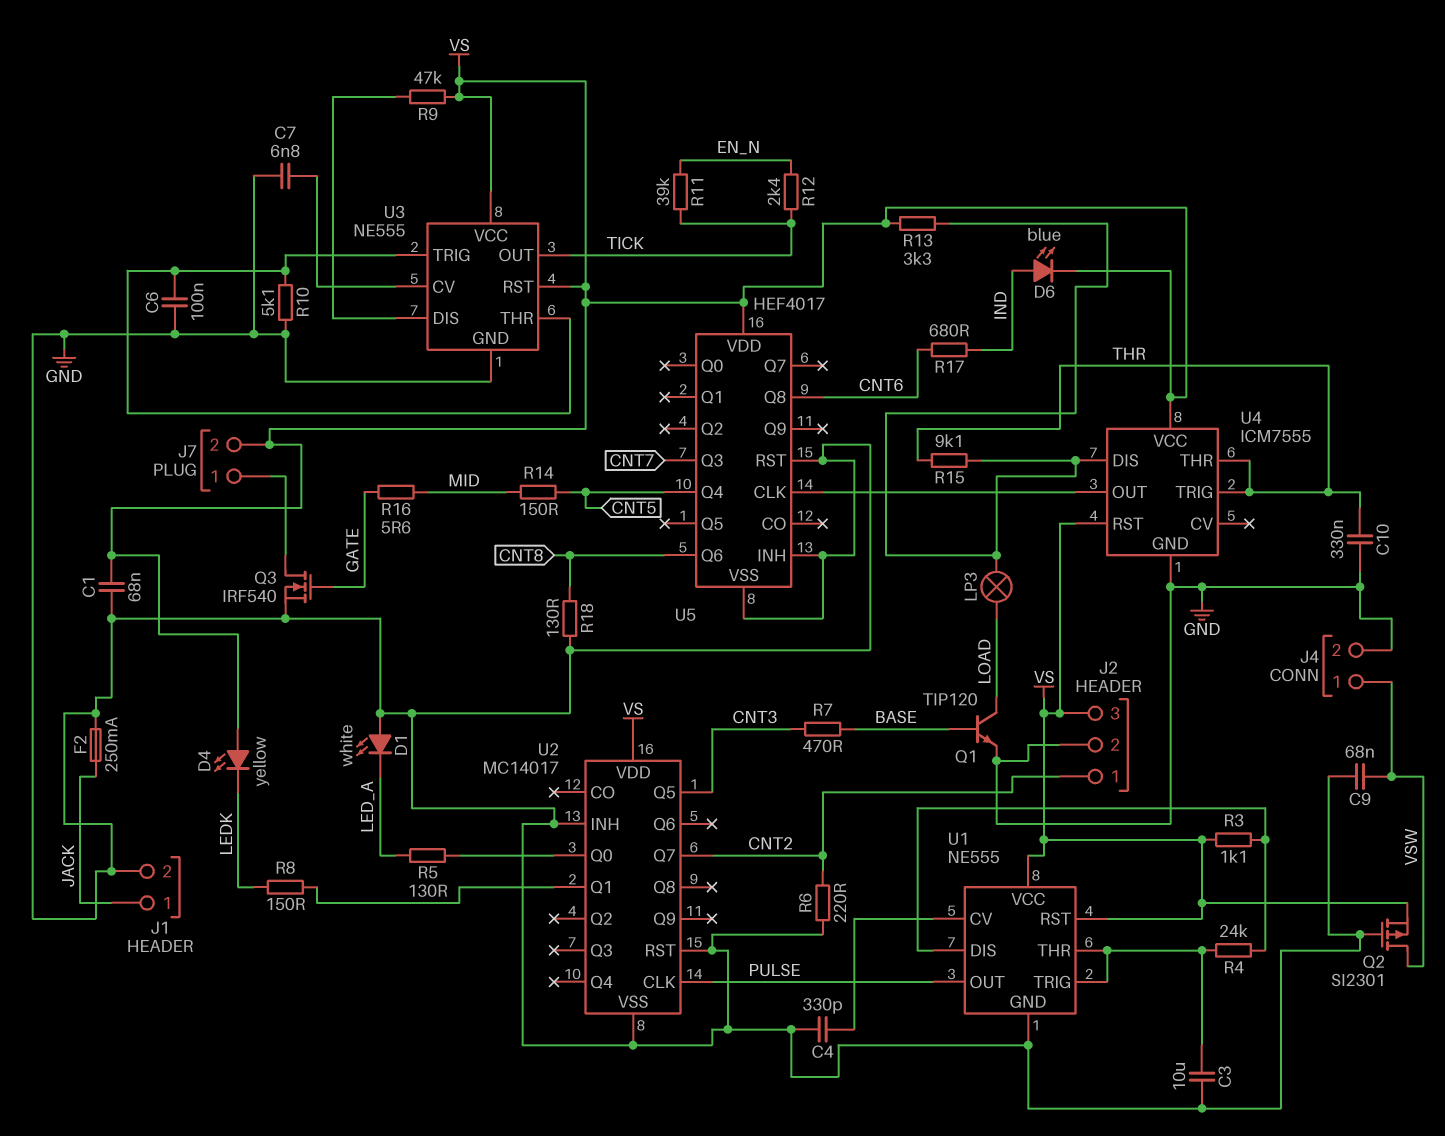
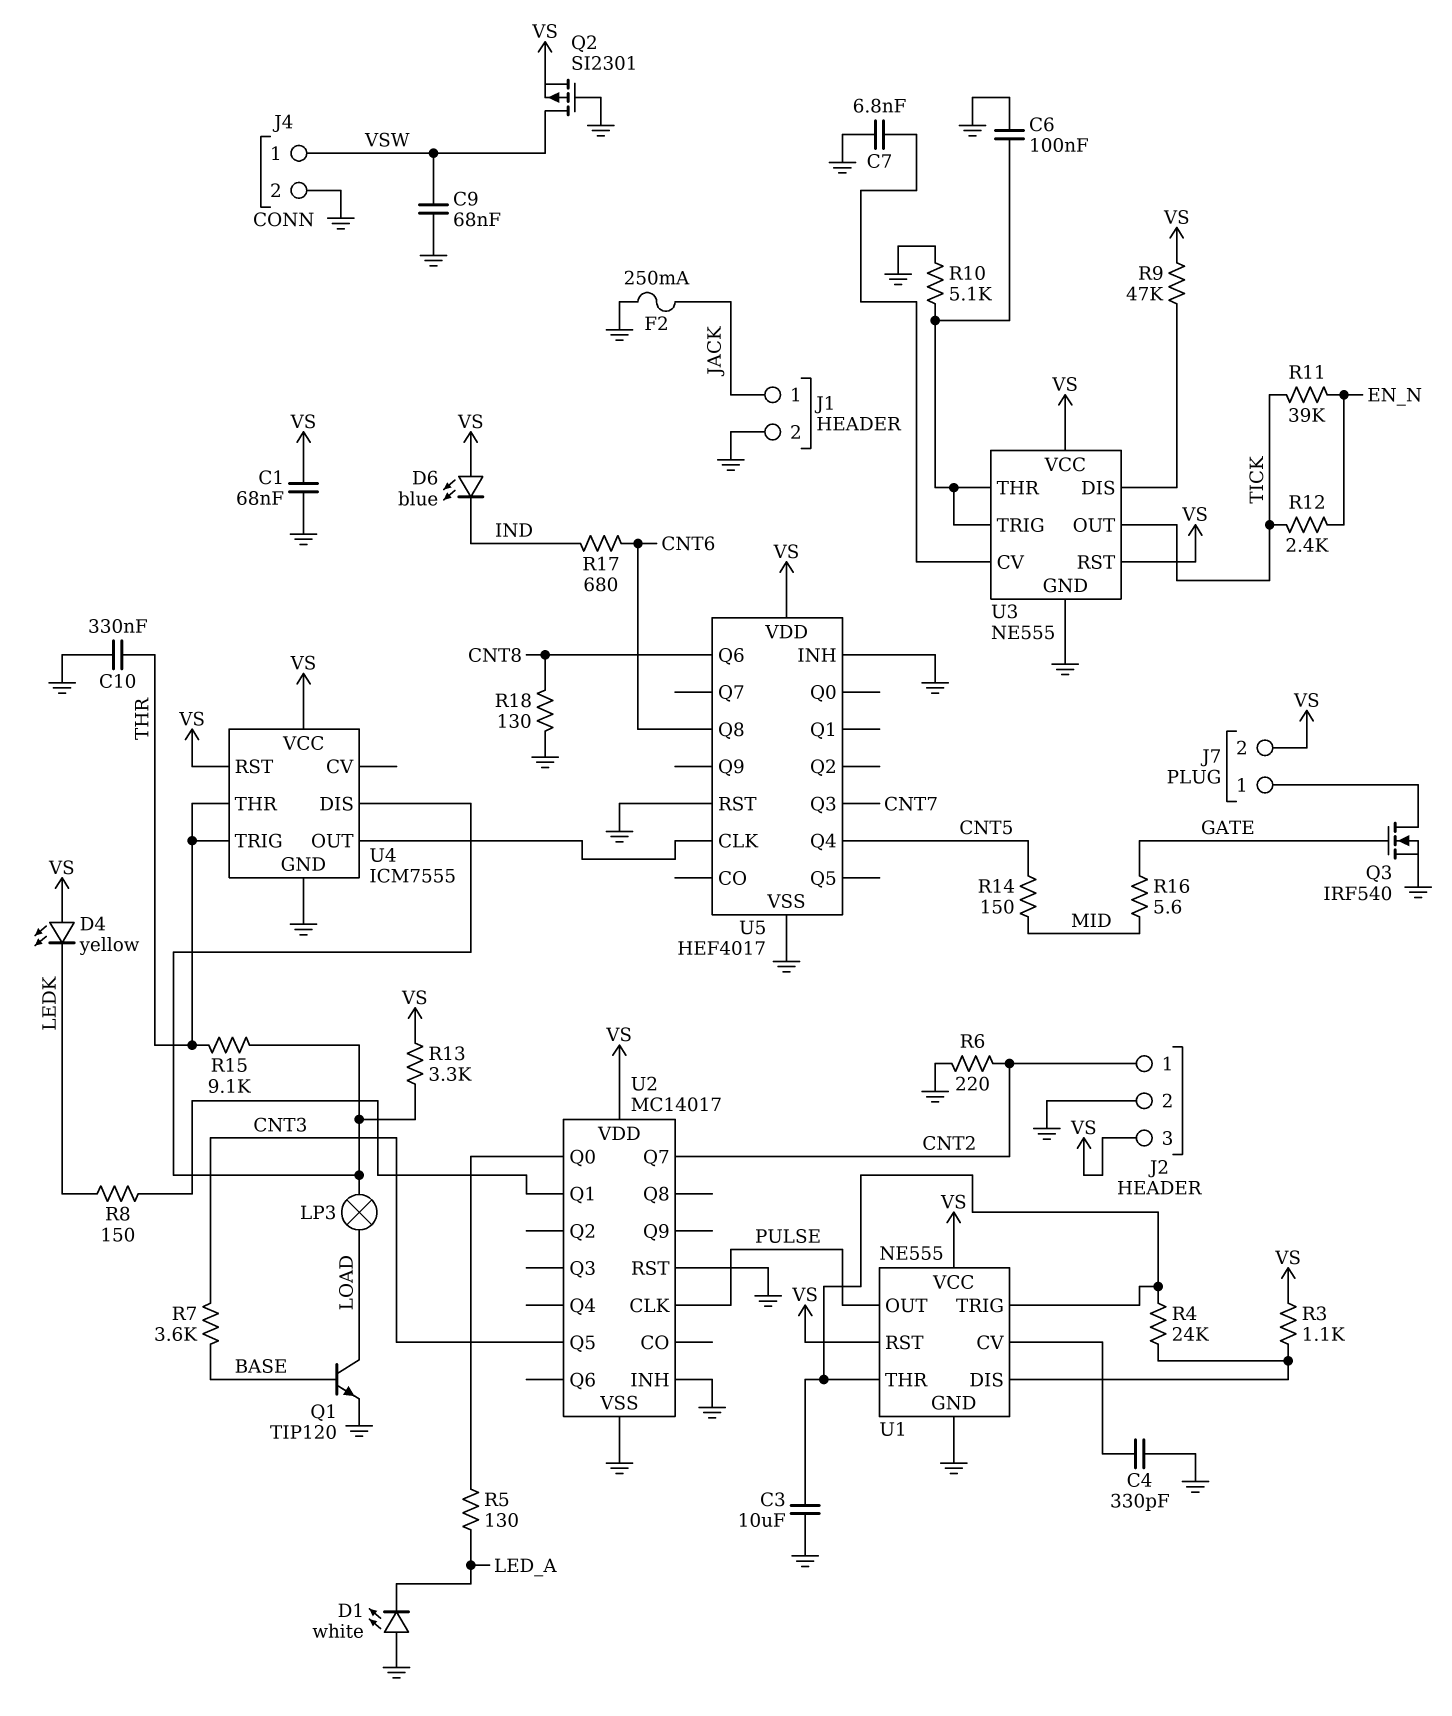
D6: LED blue (A IND, K VS) -> LED blue (A VS, K IND)
R7: 470 (BASE, CNT3) -> 3.6k (BASE, CNT3)

